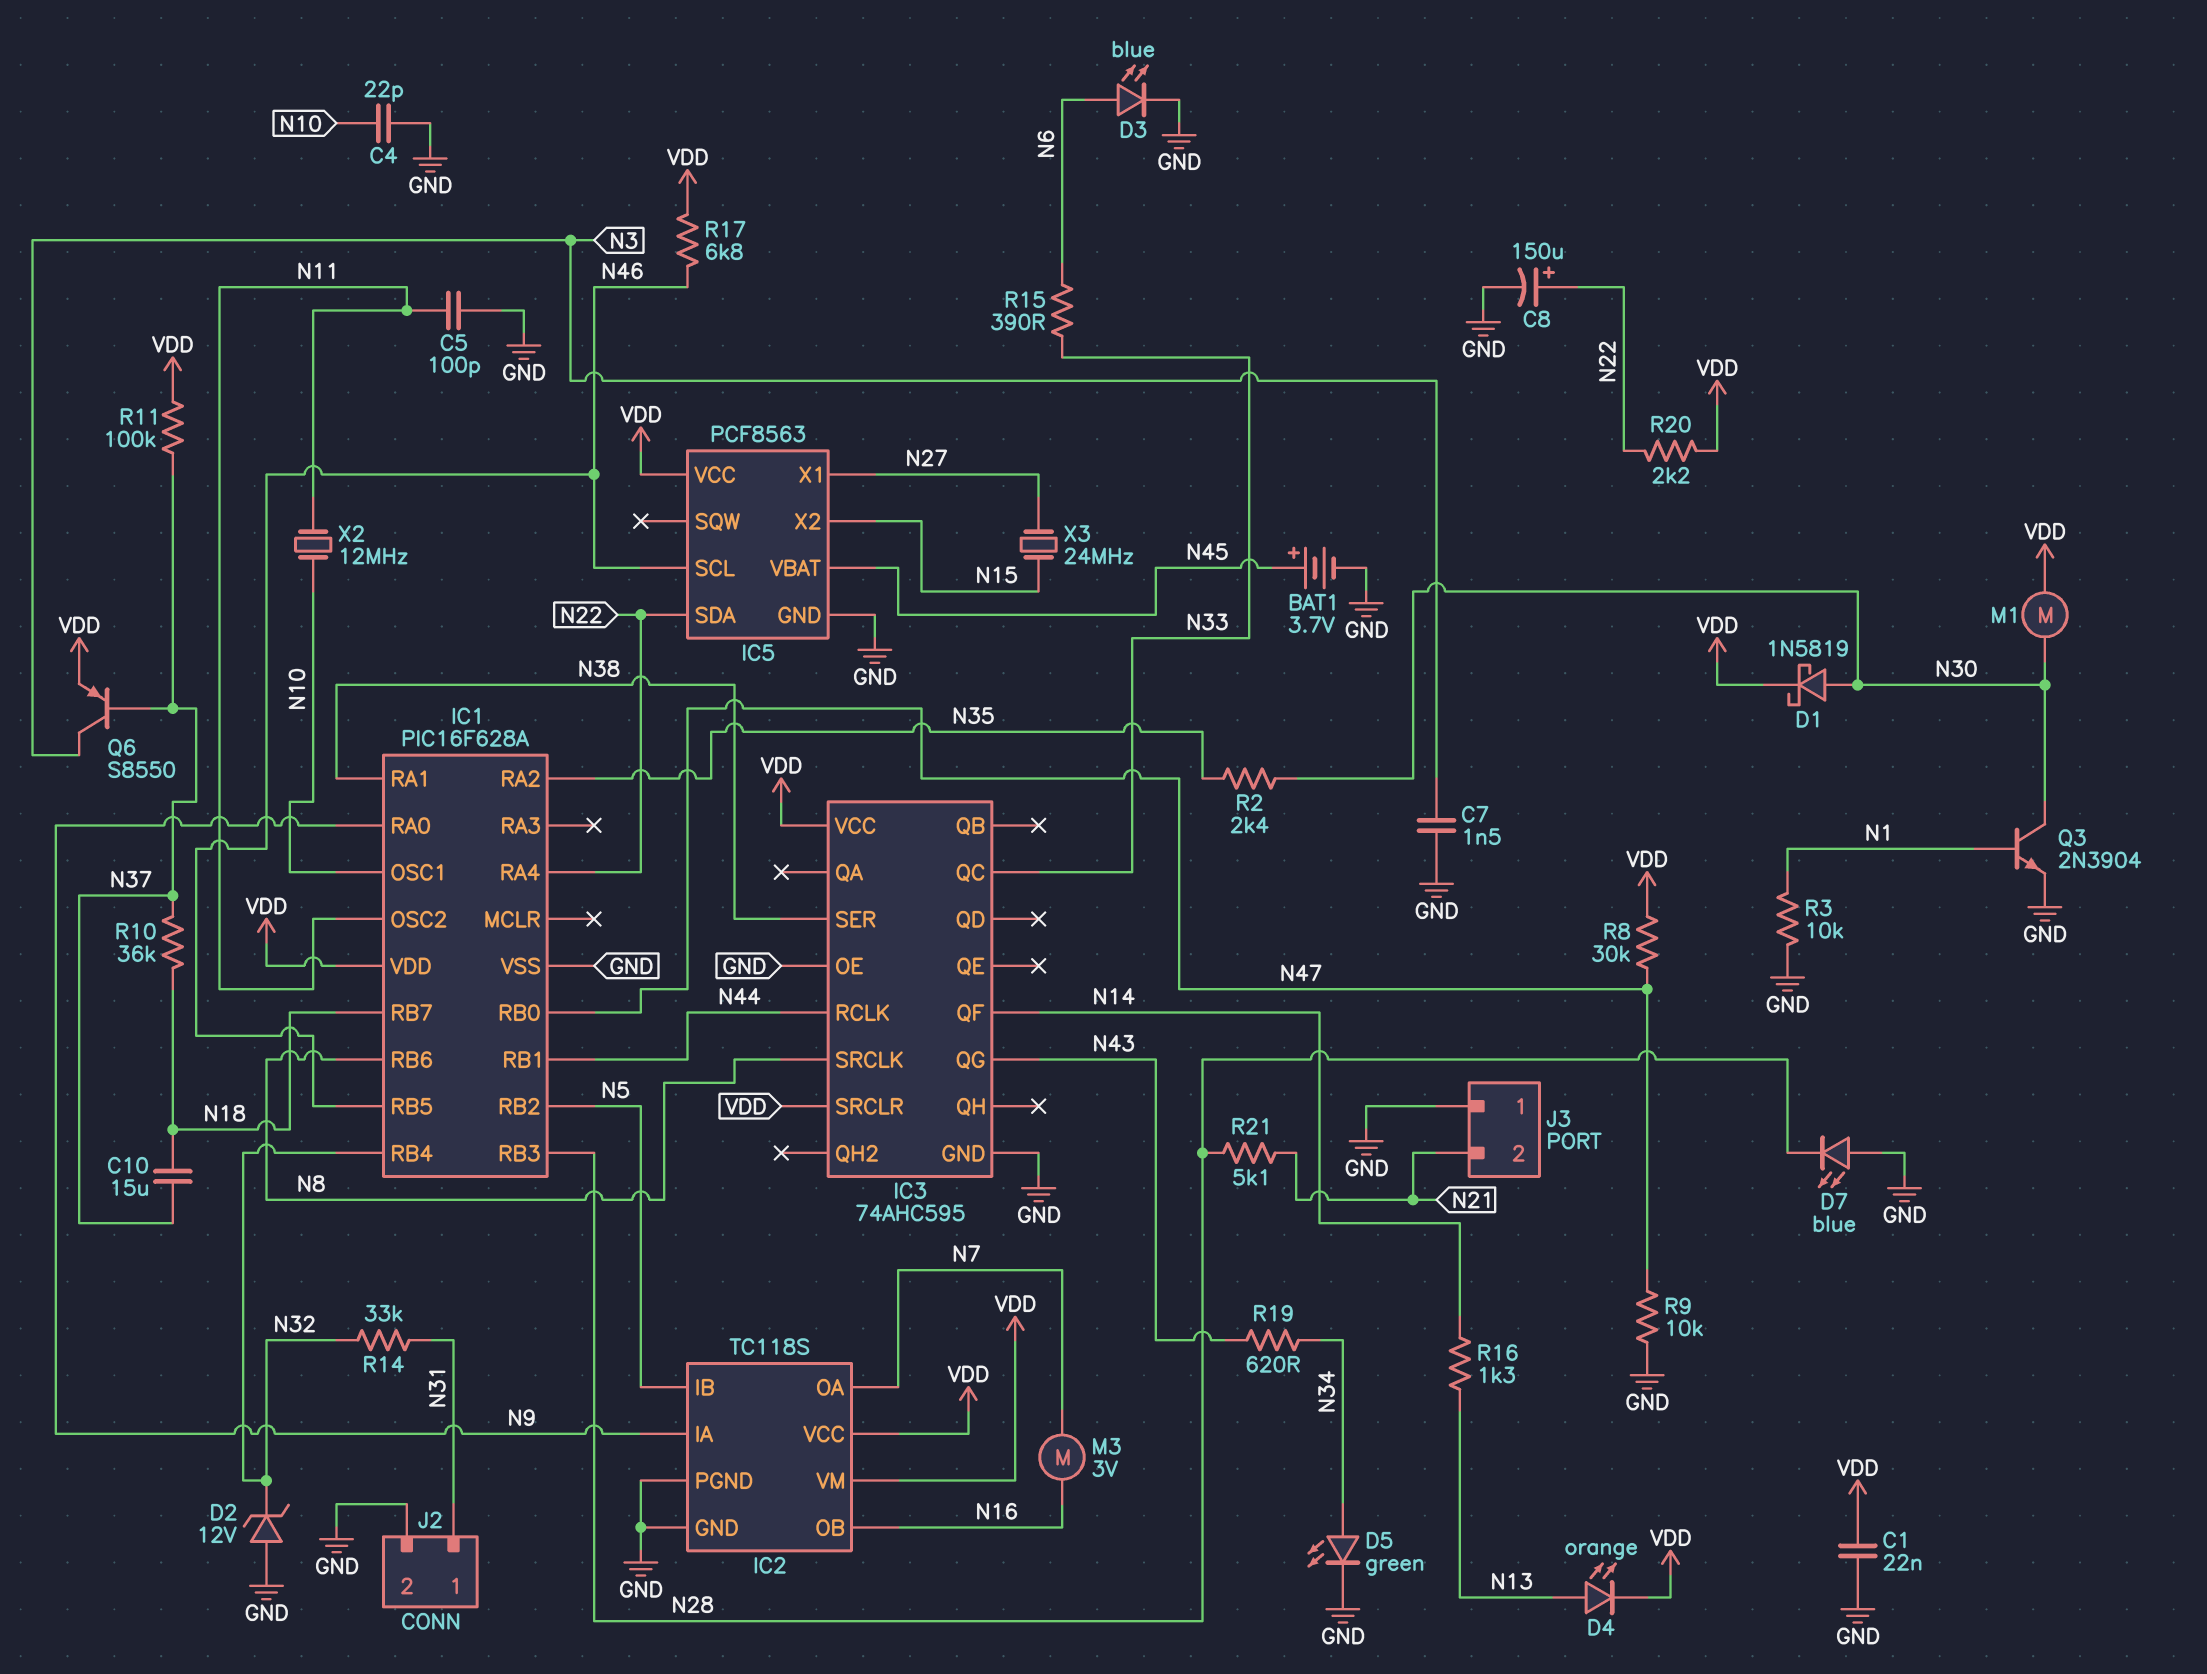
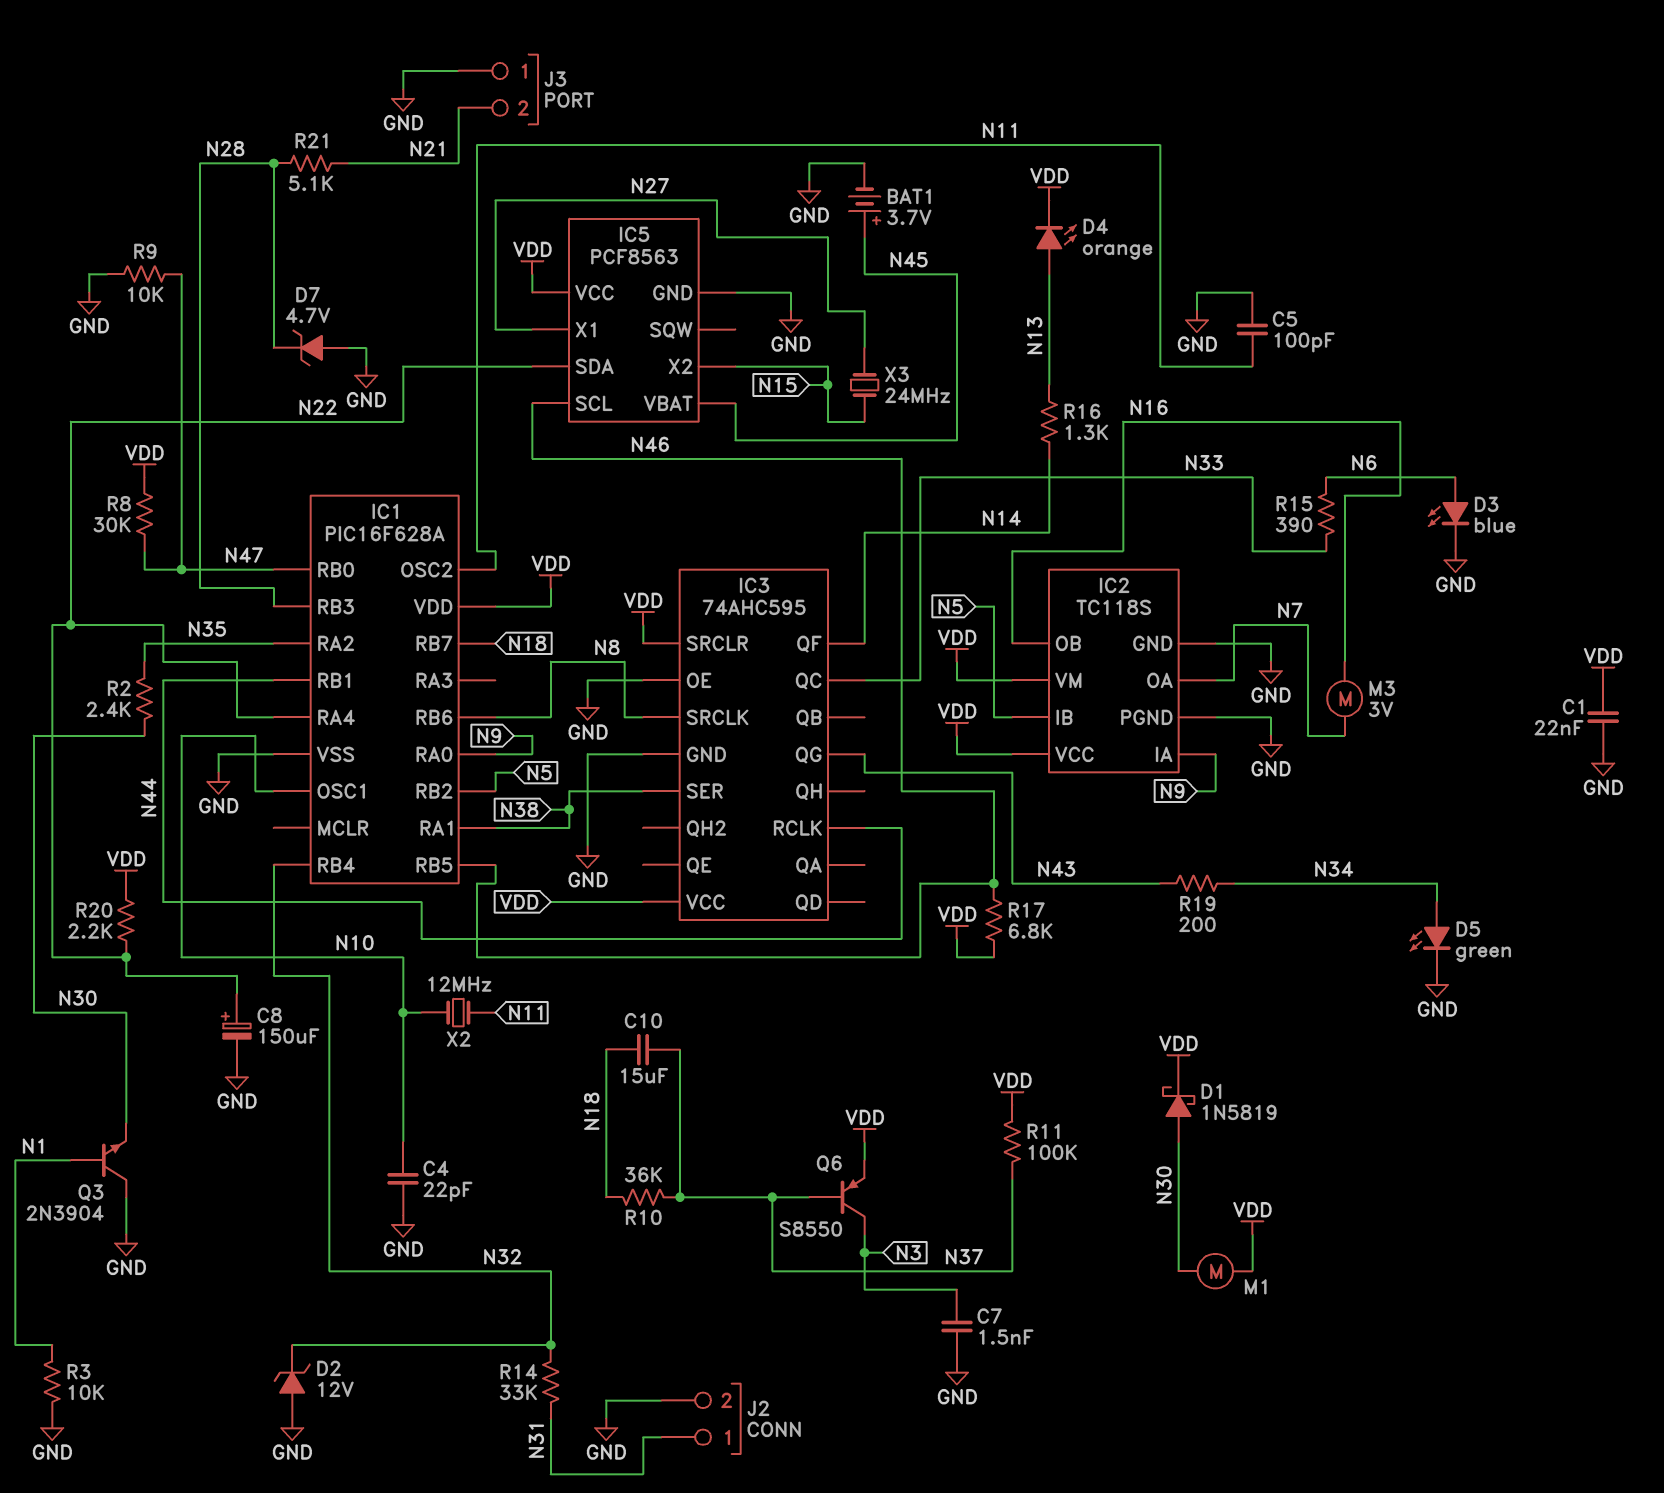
D7: LED blue (A GND, K N28) -> zener 4.7V (A GND, K N28)
Q3: NPN 2N3904 (B N1, C N30, E GND) -> NPN 2N3904 (B N1, C GND, E N30)
R19: 620 (N34, N43) -> 200 (N34, N43)

